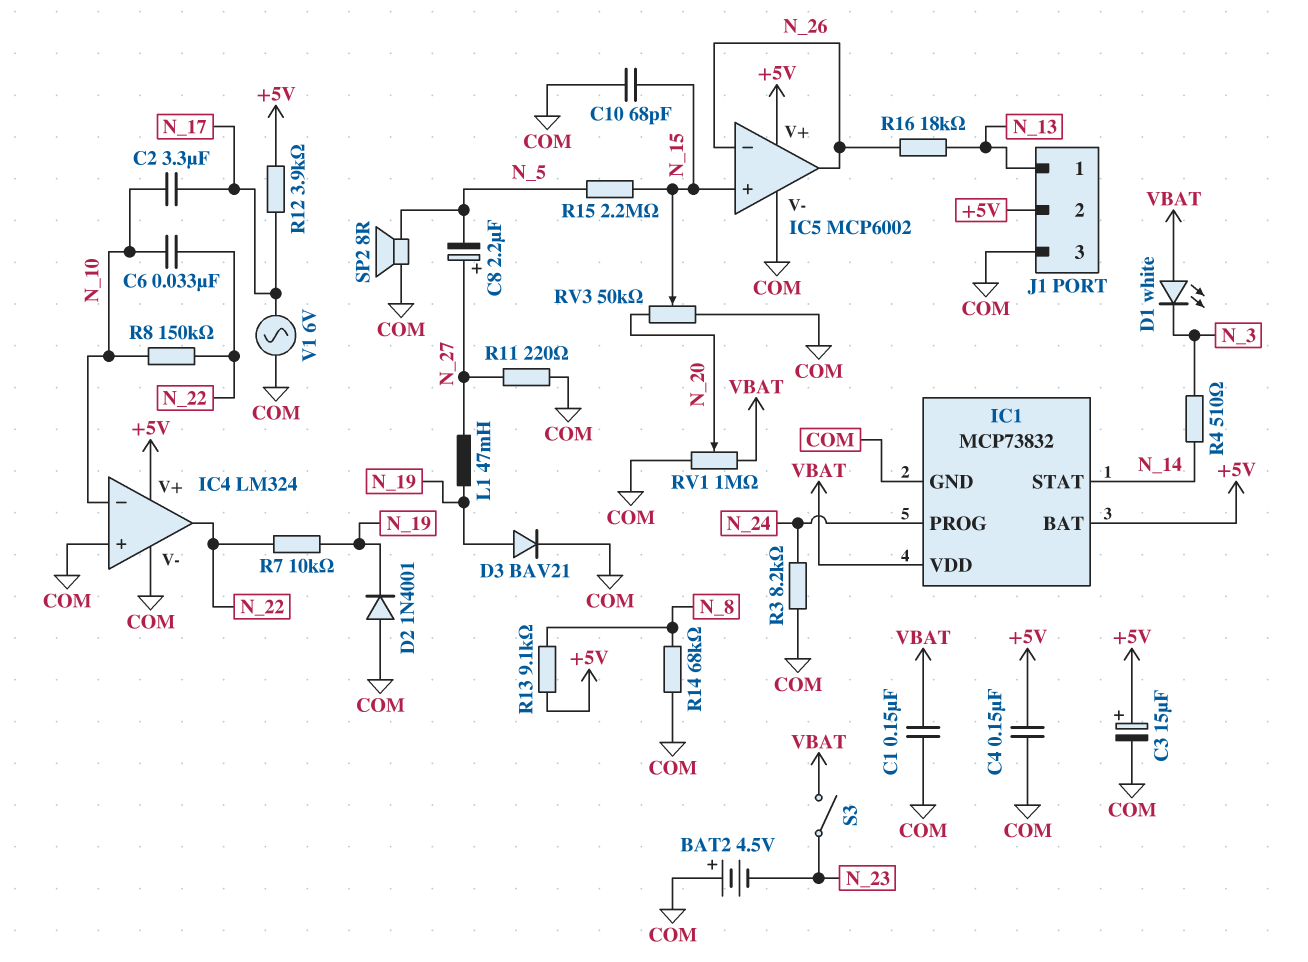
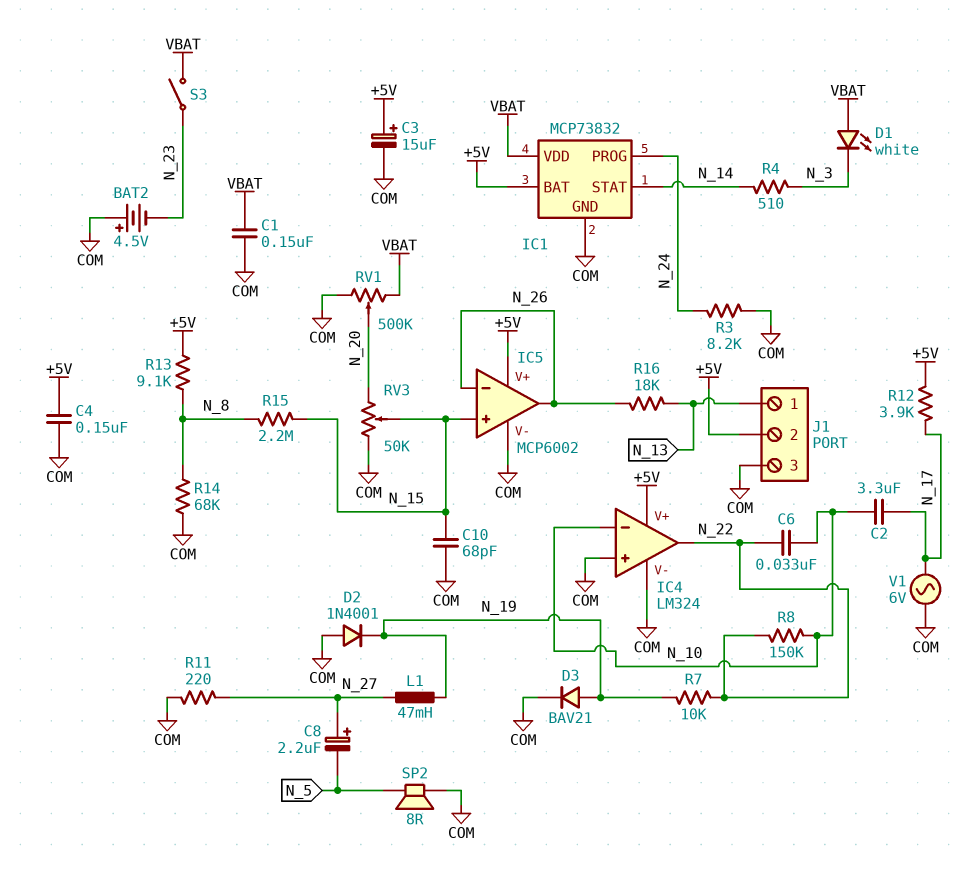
R15: 2.2M (N_5, N_15) -> 2.2M (N_8, N_15)
RV1: 1M (COM, VBAT, wiper N_20) -> 500k (COM, VBAT, wiper N_20)

